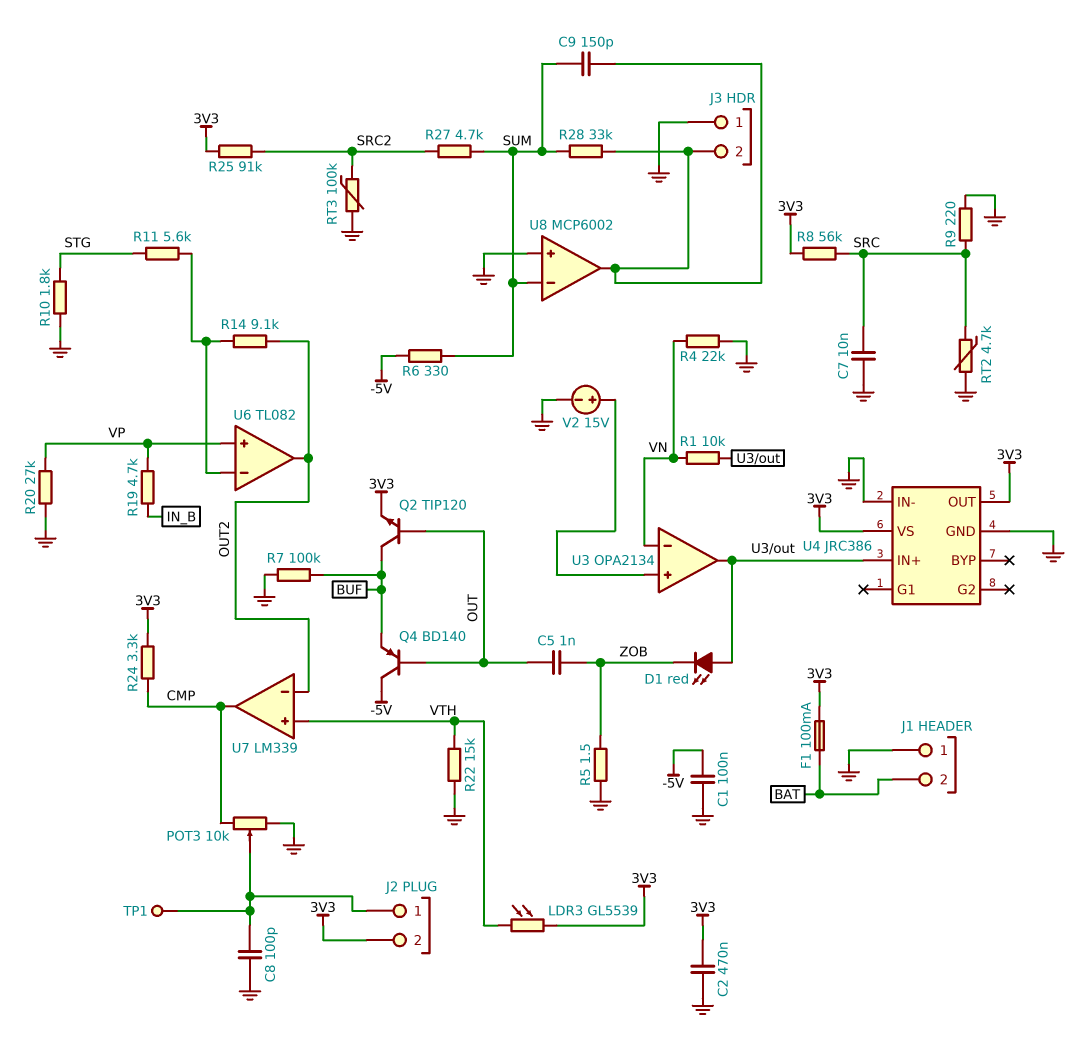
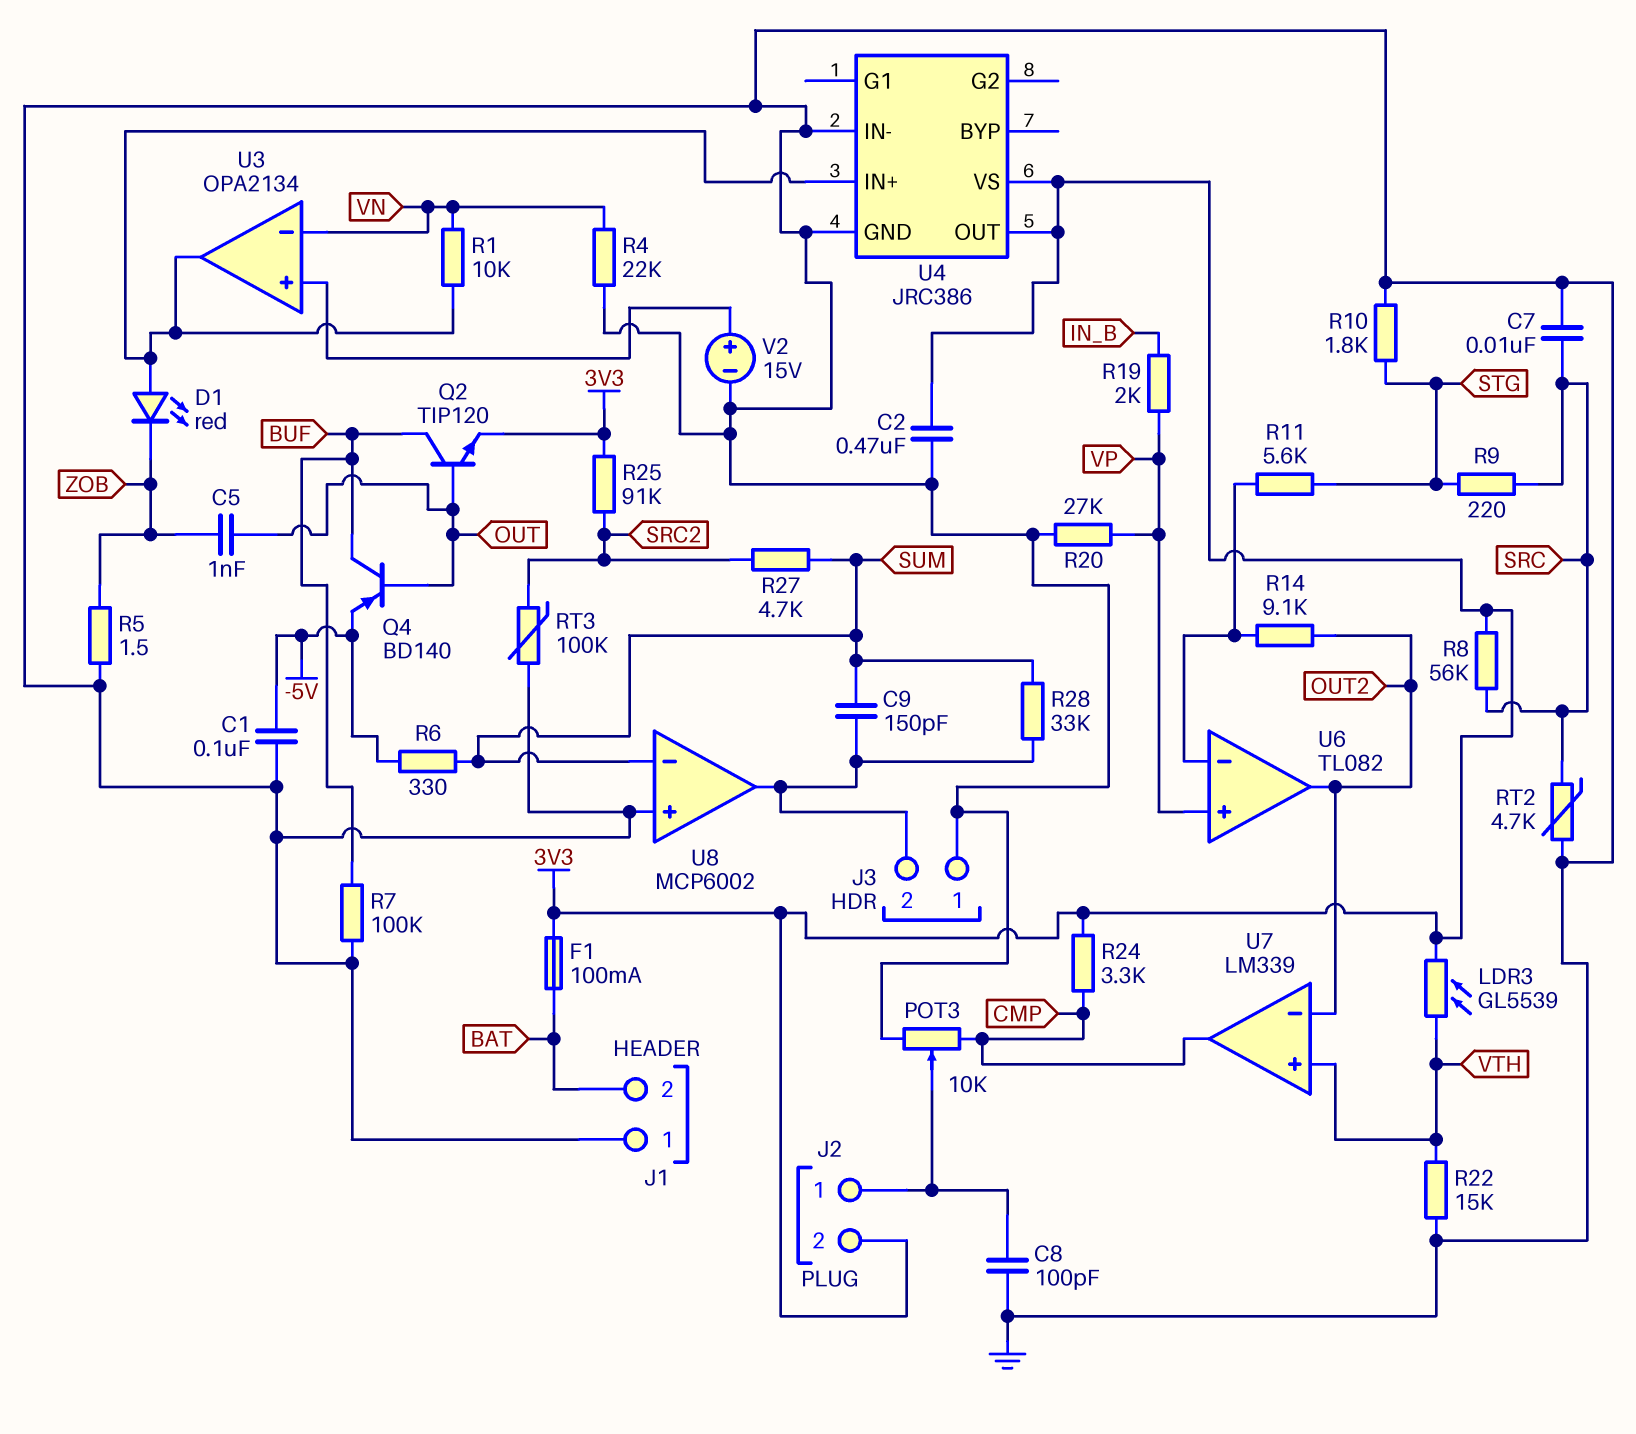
Q4: PNP BD140 (B OUT, C -5V, E BUF) -> PNP BD140 (B OUT, C BUF, E -5V)
R9: 220 (GND, SRC) -> 220 (SRC, STG)
R19: 4.7k (IN_B, VP) -> 2k (IN_B, VP)
TP1: test point (J2/1) -> none

